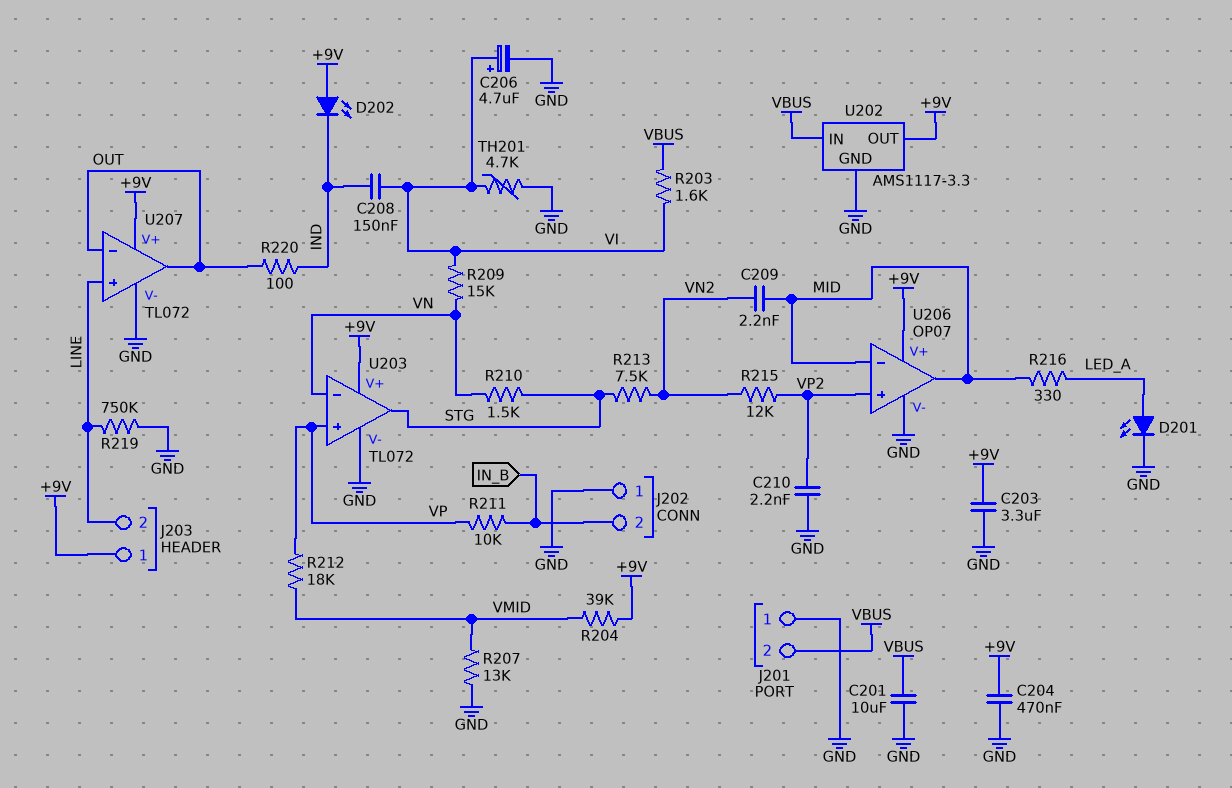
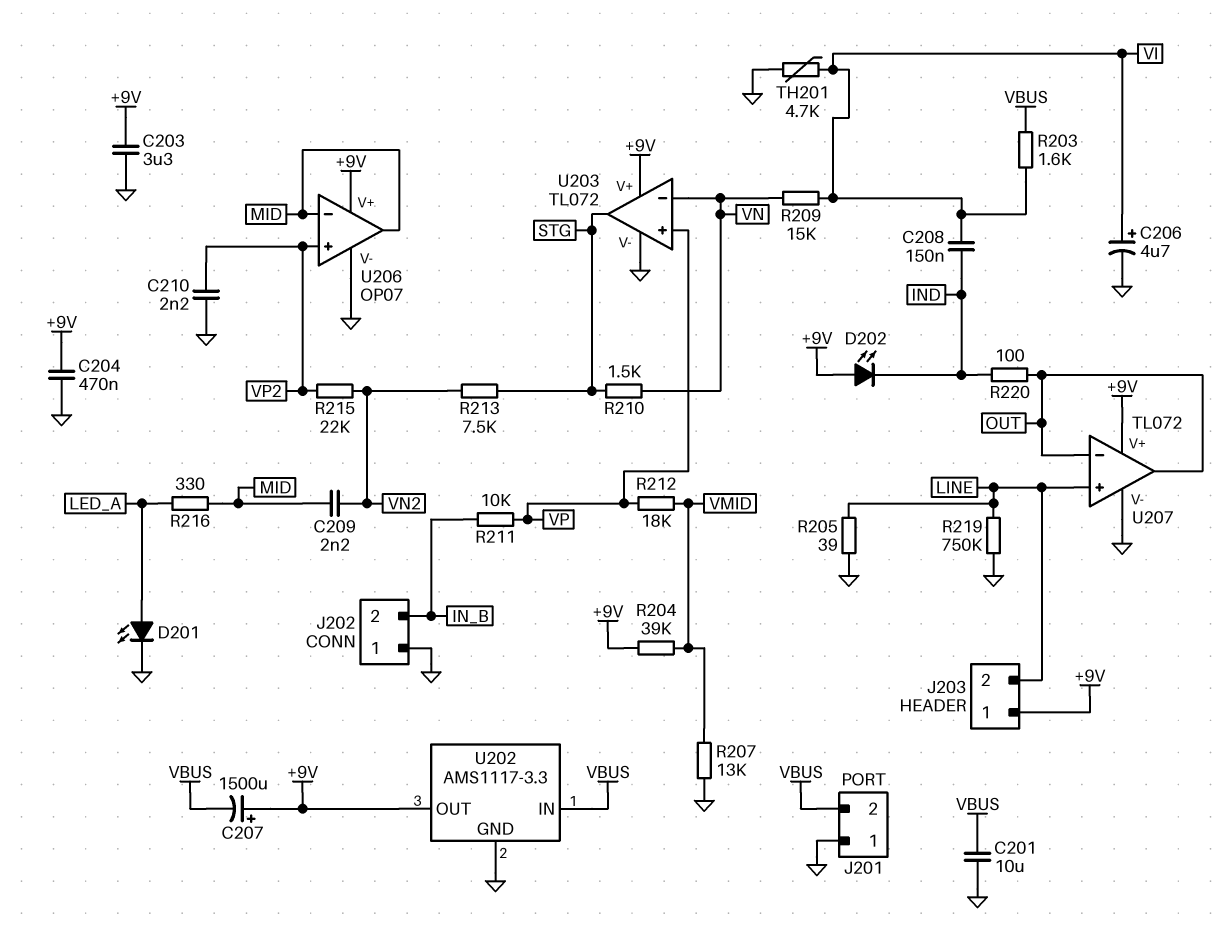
C207: none -> 1500uF (plus +9V, minus VBUS)
R205: none -> 39 (GND, LINE)
R215: 12k (VN2, VP2) -> 22k (VN2, VP2)

